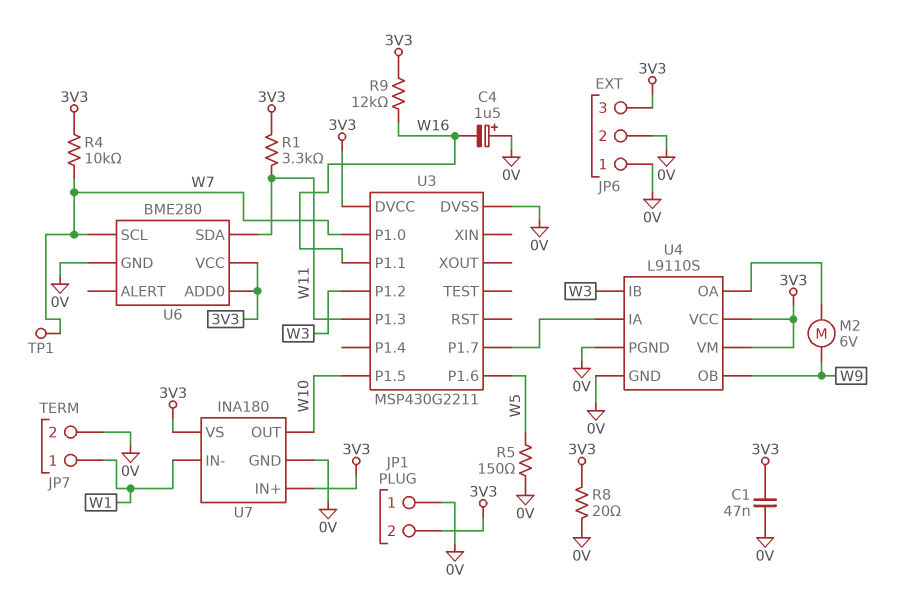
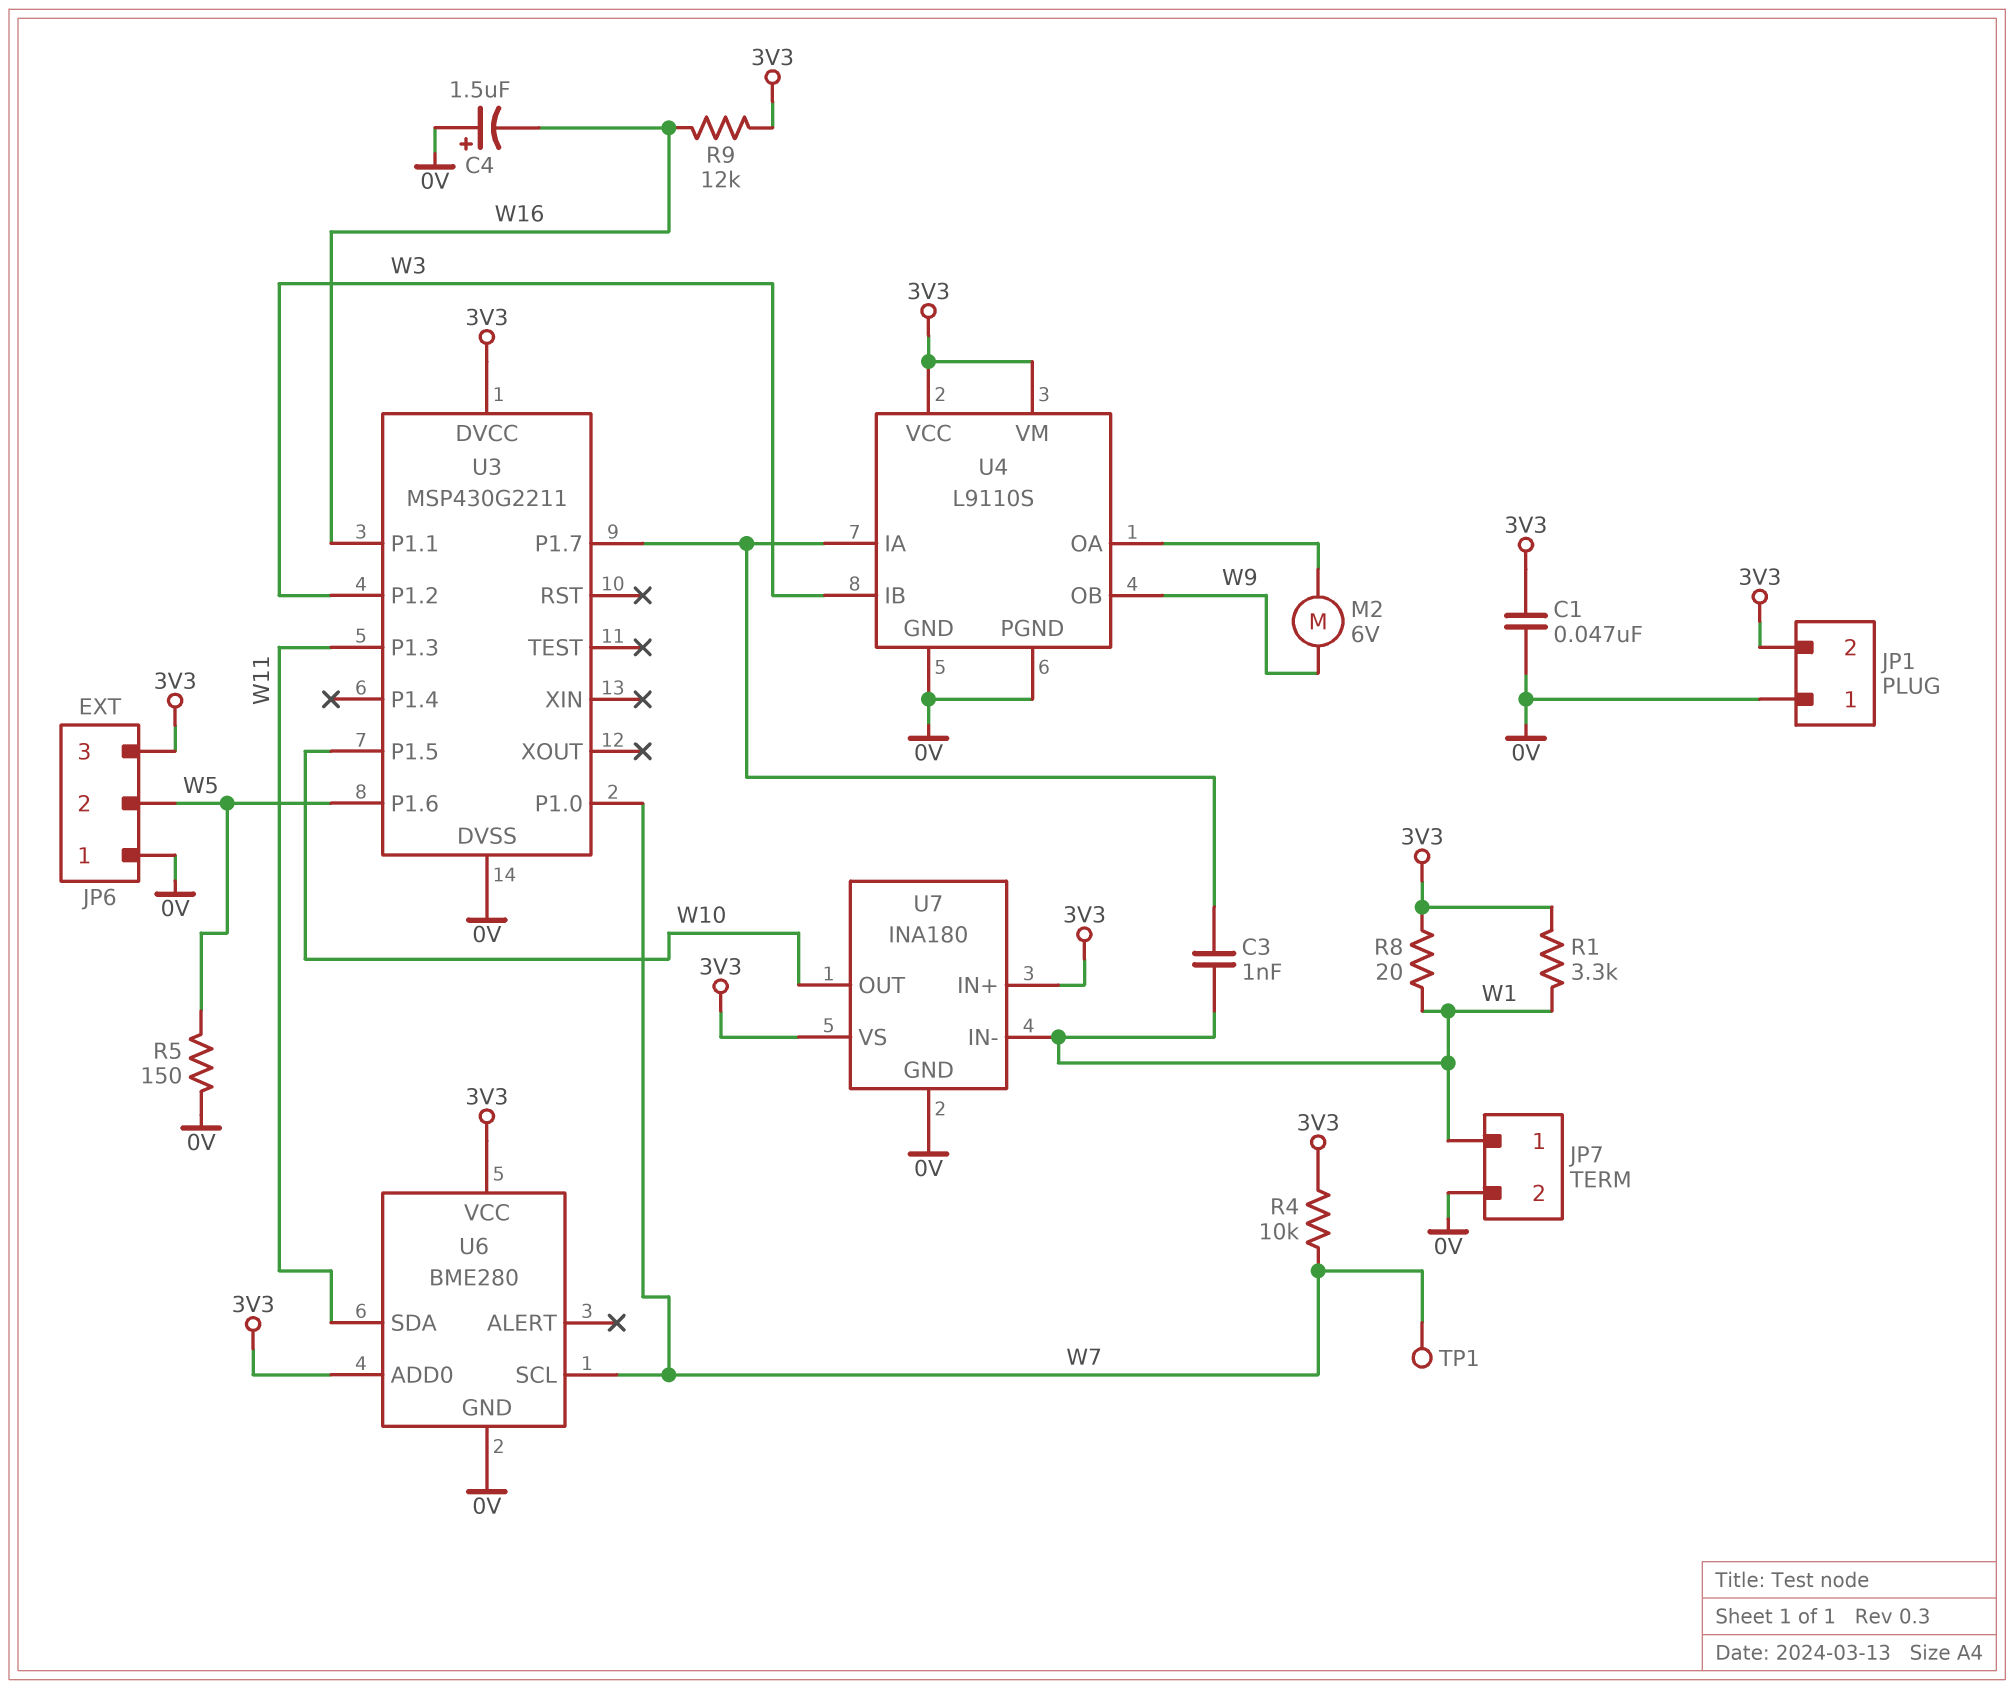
C3: none -> 1nF (U3/P1.7, W1)
JP6 pin 2: 0V -> W5
R1: 3.3k (3V3, W11) -> 3.3k (3V3, W1)
R8: 20 (0V, 3V3) -> 20 (3V3, W1)

